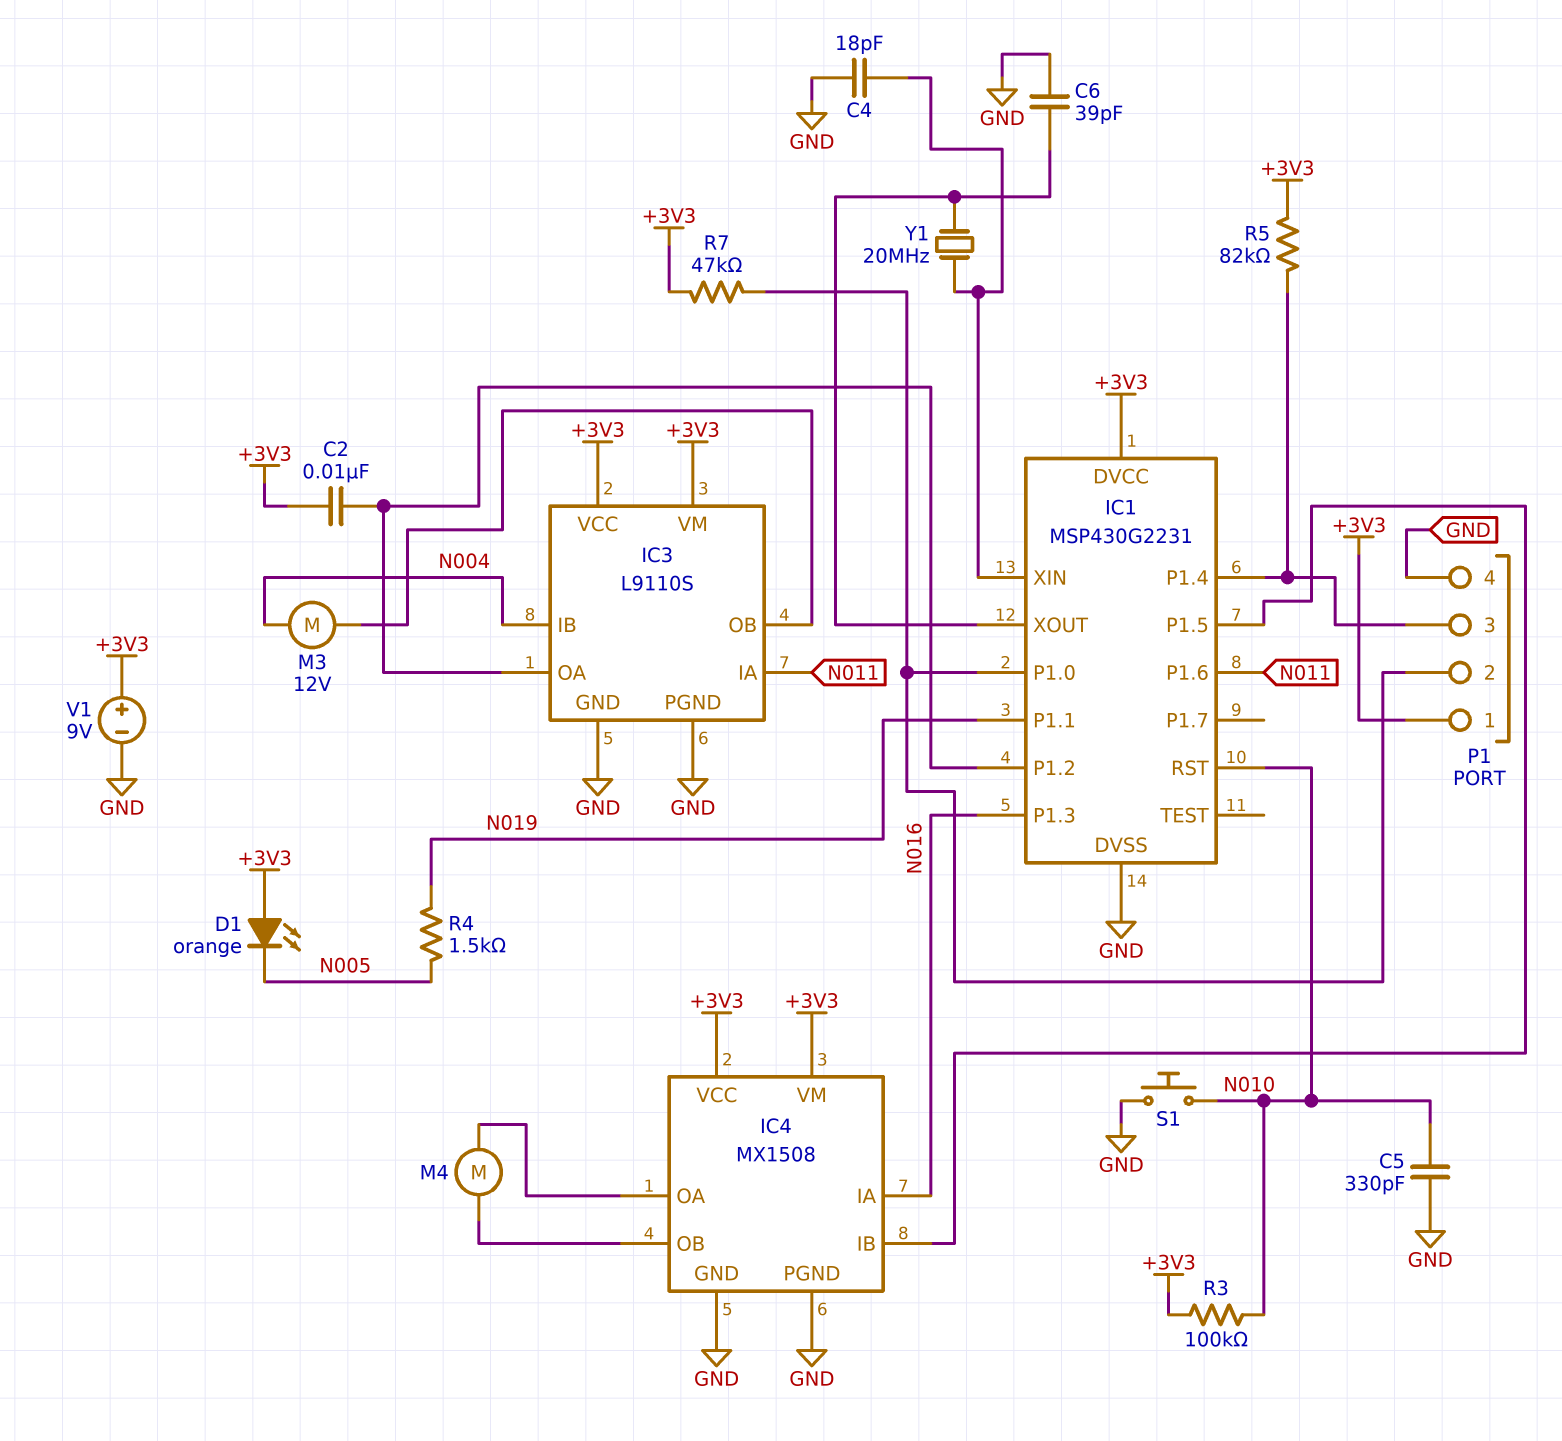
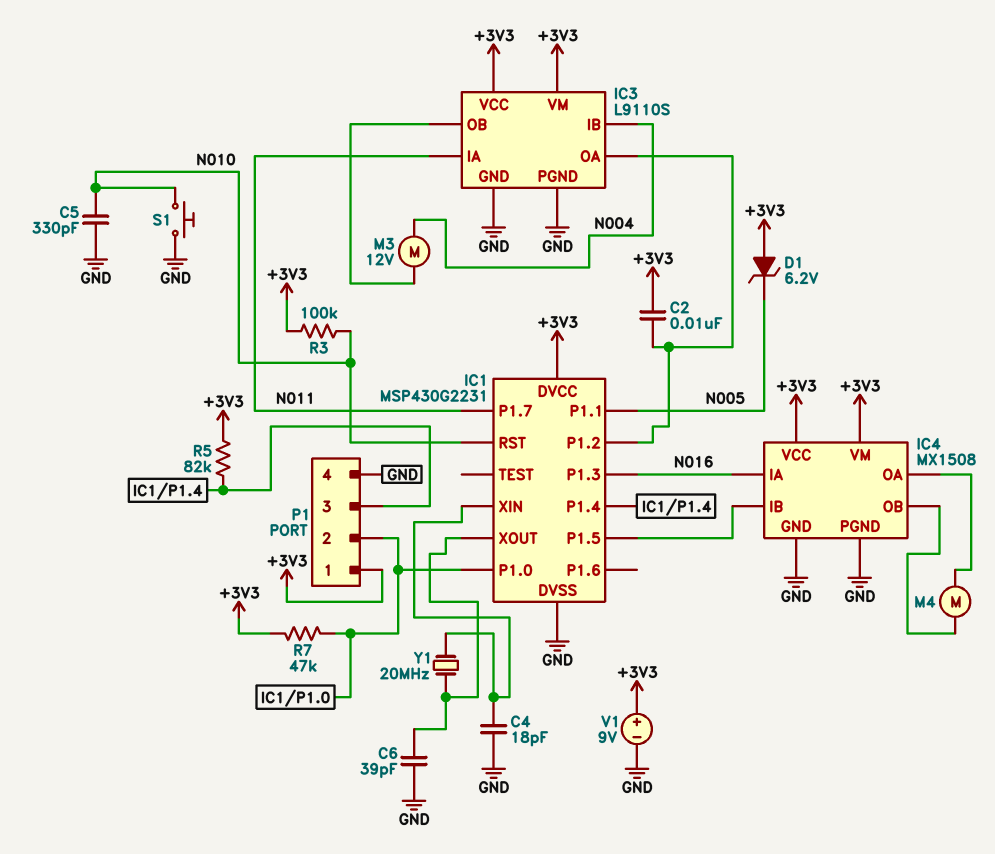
D1: LED orange (A +3V3, K N005) -> zener 6.2V (A +3V3, K N005)
IC1 pin P1.1: N019 -> N005
IC1 pin P1.6: N011 -> none
IC1 pin P1.7: none -> N011
R4: 1.5k (N005, N019) -> none

